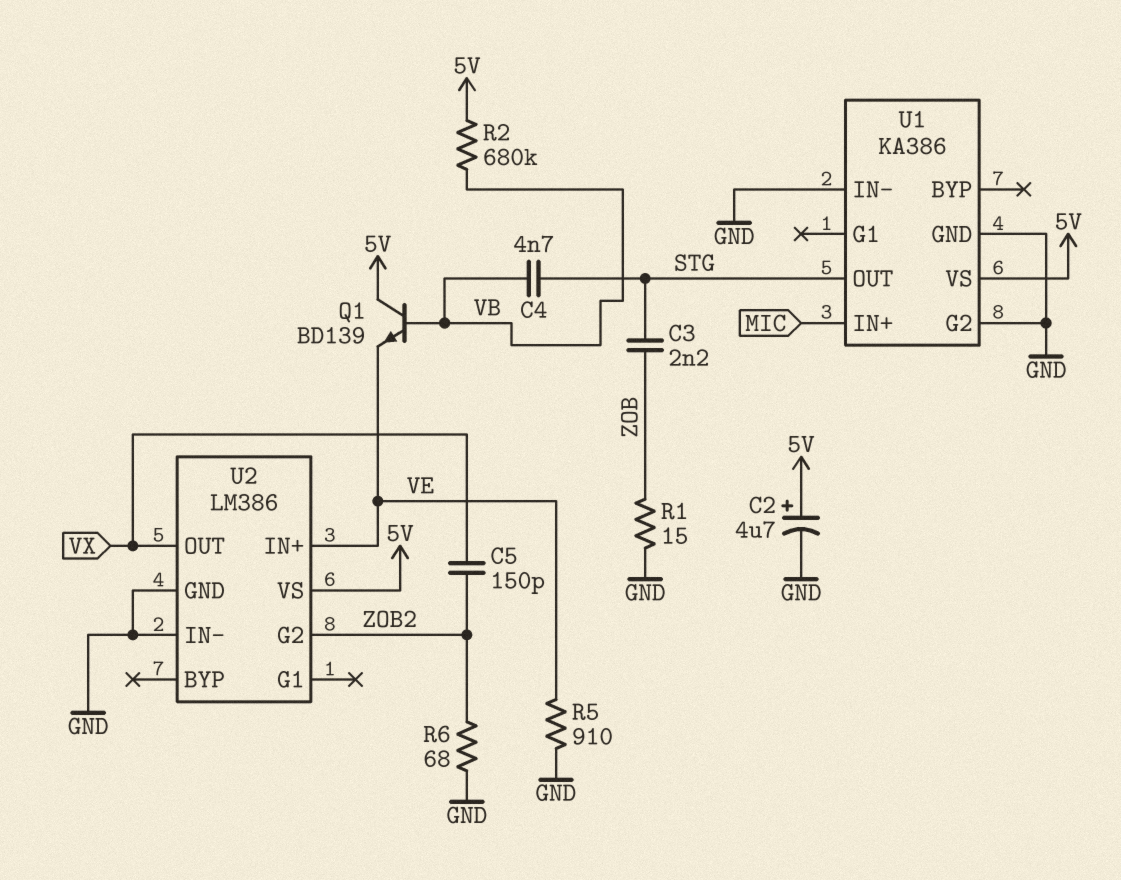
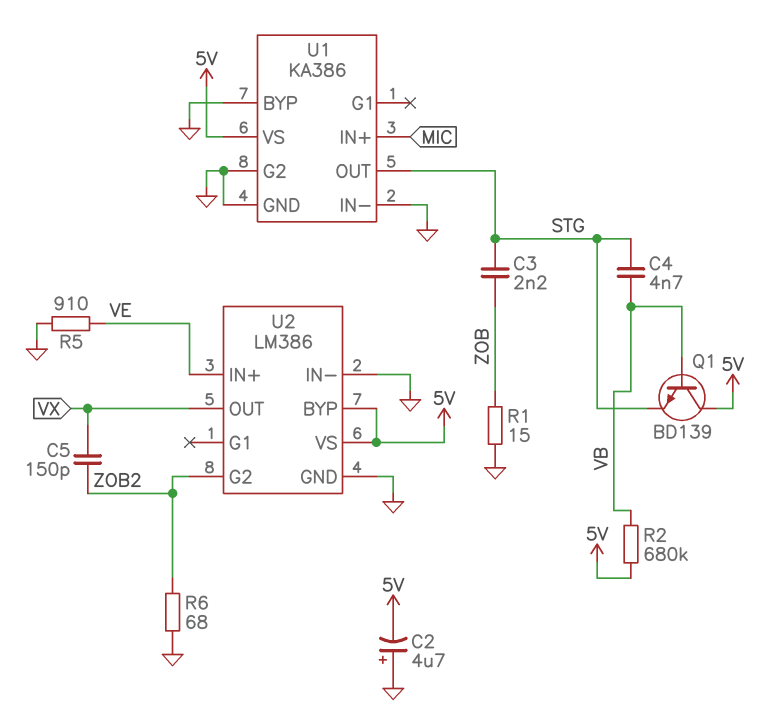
C2: 4.7uF (plus 5V, minus GND) -> 4.7uF (plus GND, minus 5V)
Q1: NPN BD139 (B VB, C 5V, E VE) -> NPN BD139 (B VB, C 5V, E STG)
U1 pin BYP: none -> GND
U2 pin BYP: none -> 5V

